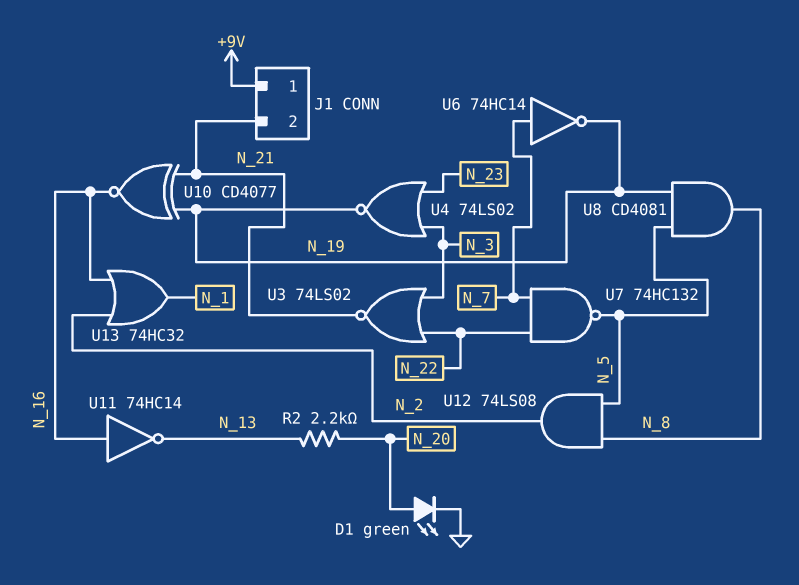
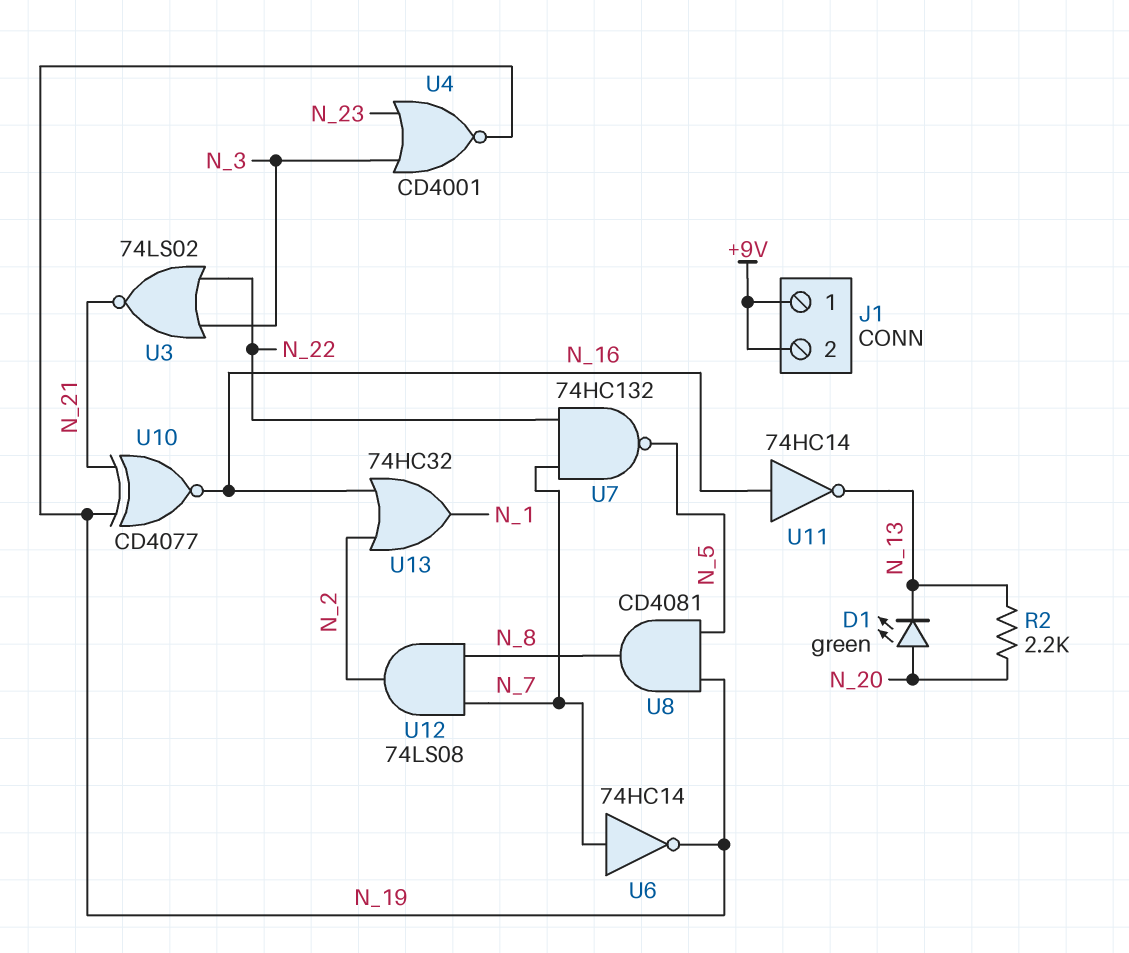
D1: LED green (A N_20, K GND) -> LED green (A N_20, K N_13)
J1 pin 2: N_21 -> +9V
U4: NOR 74LS02 (in N_3, in N_23, out N_19) -> NOR CD4001 (in N_3, in N_23, out N_19)
U12: AND 74LS08 (in N_5, in N_8, out N_2) -> AND 74LS08 (in N_7, in N_8, out N_2)

